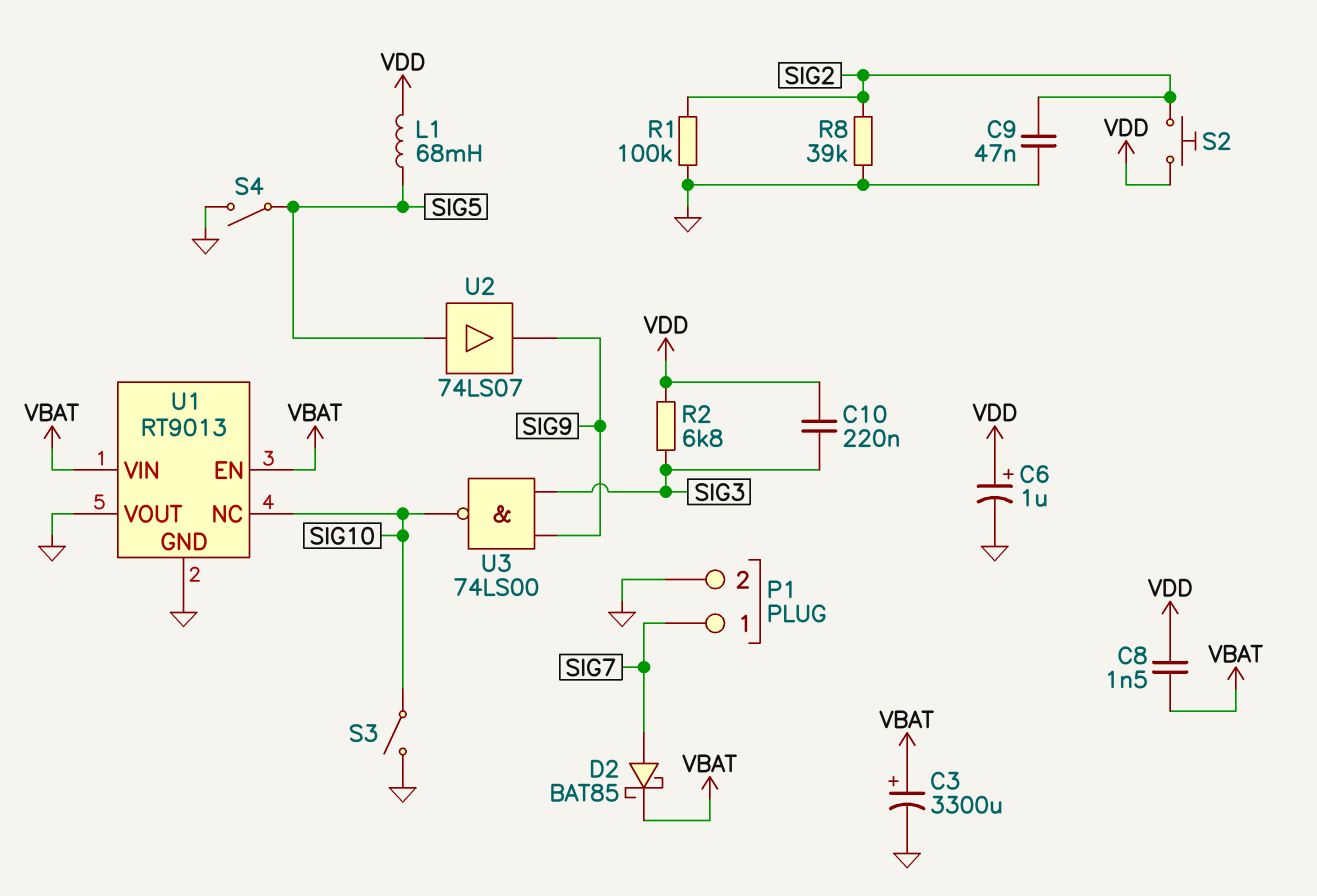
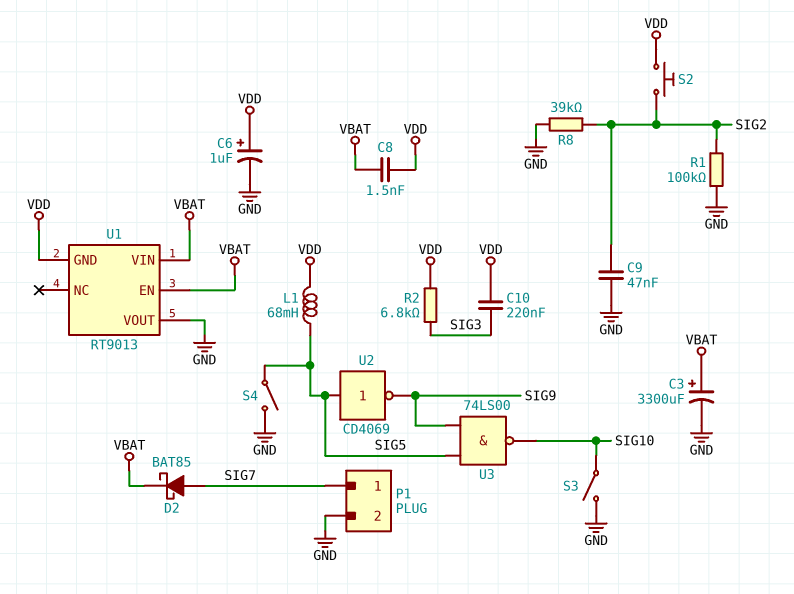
U1 pin GND: GND -> VDD
U1 pin NC: SIG10 -> none
U2: buffer 74LS07 (in SIG5, out SIG9) -> NOT CD4069 (in SIG5, out SIG9)
U3: NAND 74LS00 (in SIG3, in SIG9, out SIG10) -> NAND 74LS00 (in SIG5, in SIG9, out SIG10)

